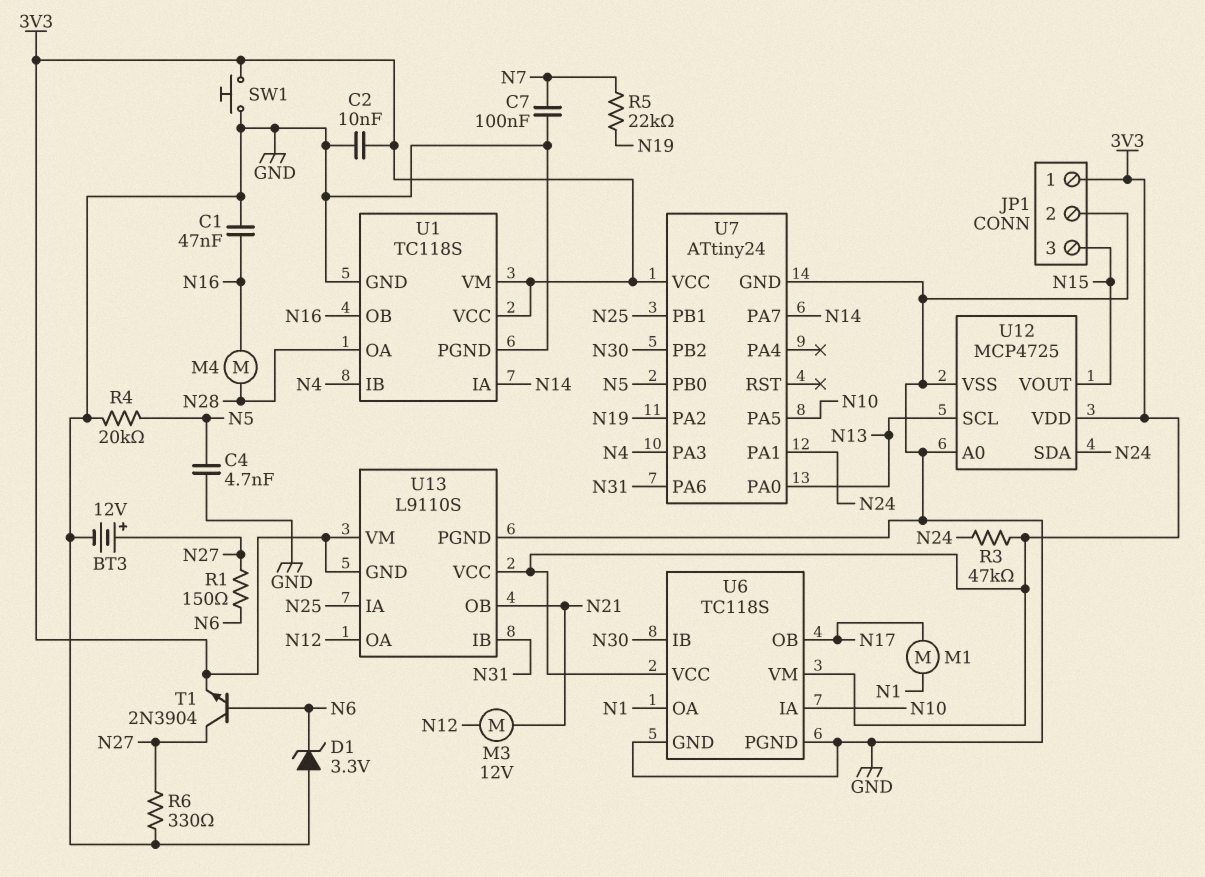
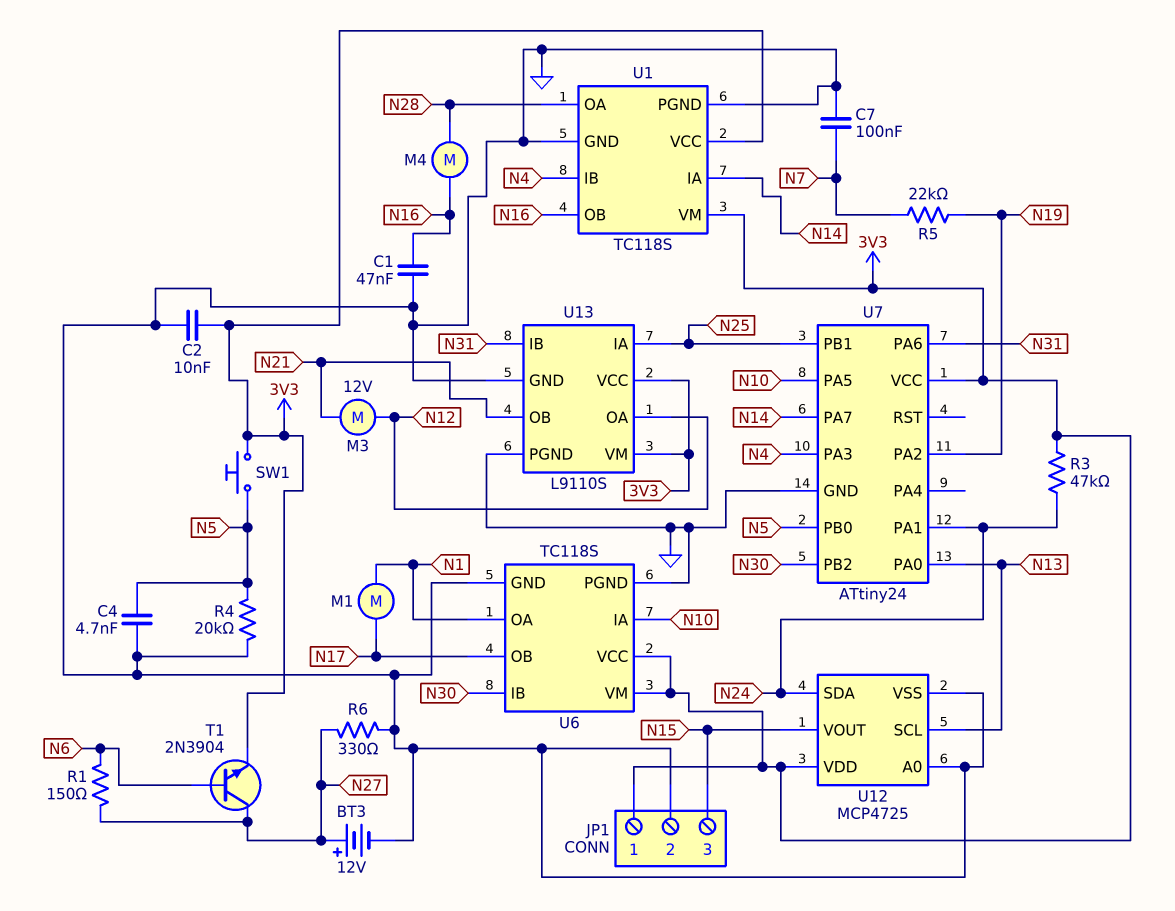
D1: zener 3.3V (A GND, K N6) -> none
SW1: button (3V3, GND) -> button (3V3, N5)
U13 pin GND: 3V3 -> GND

